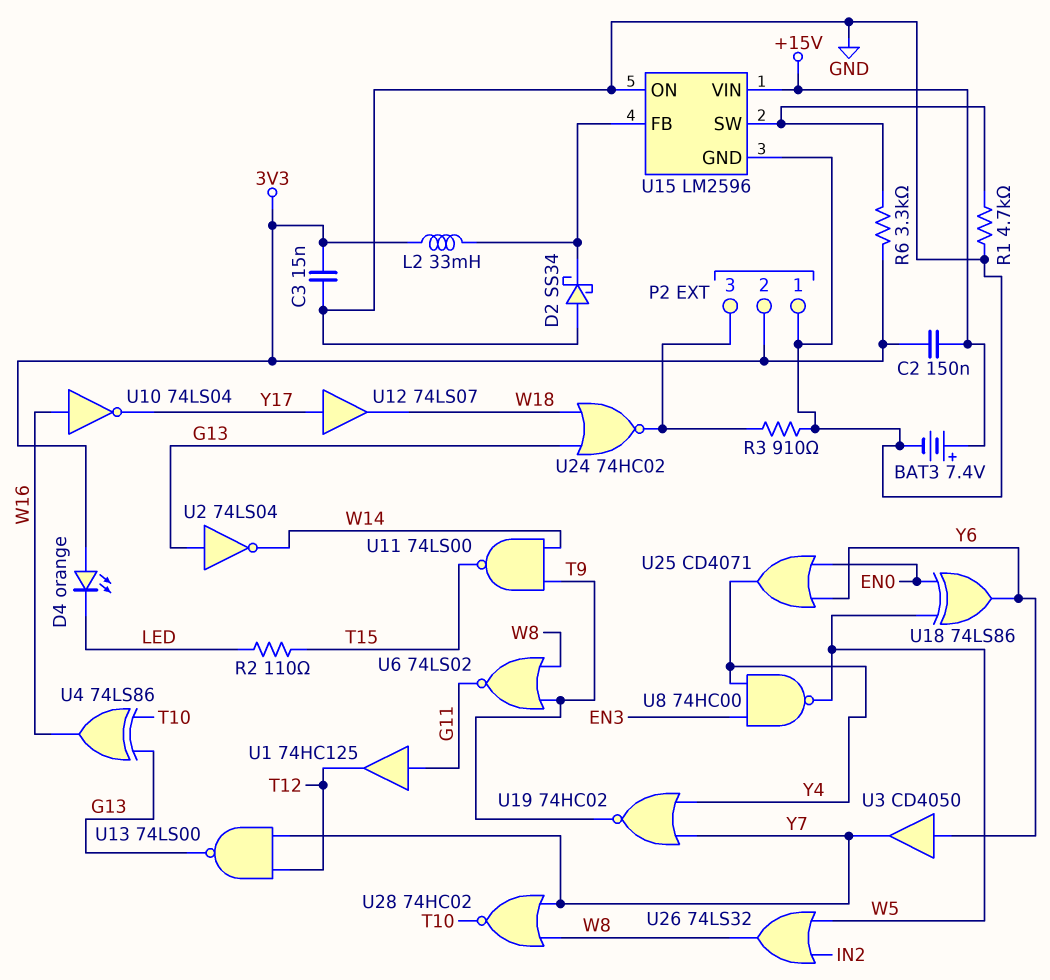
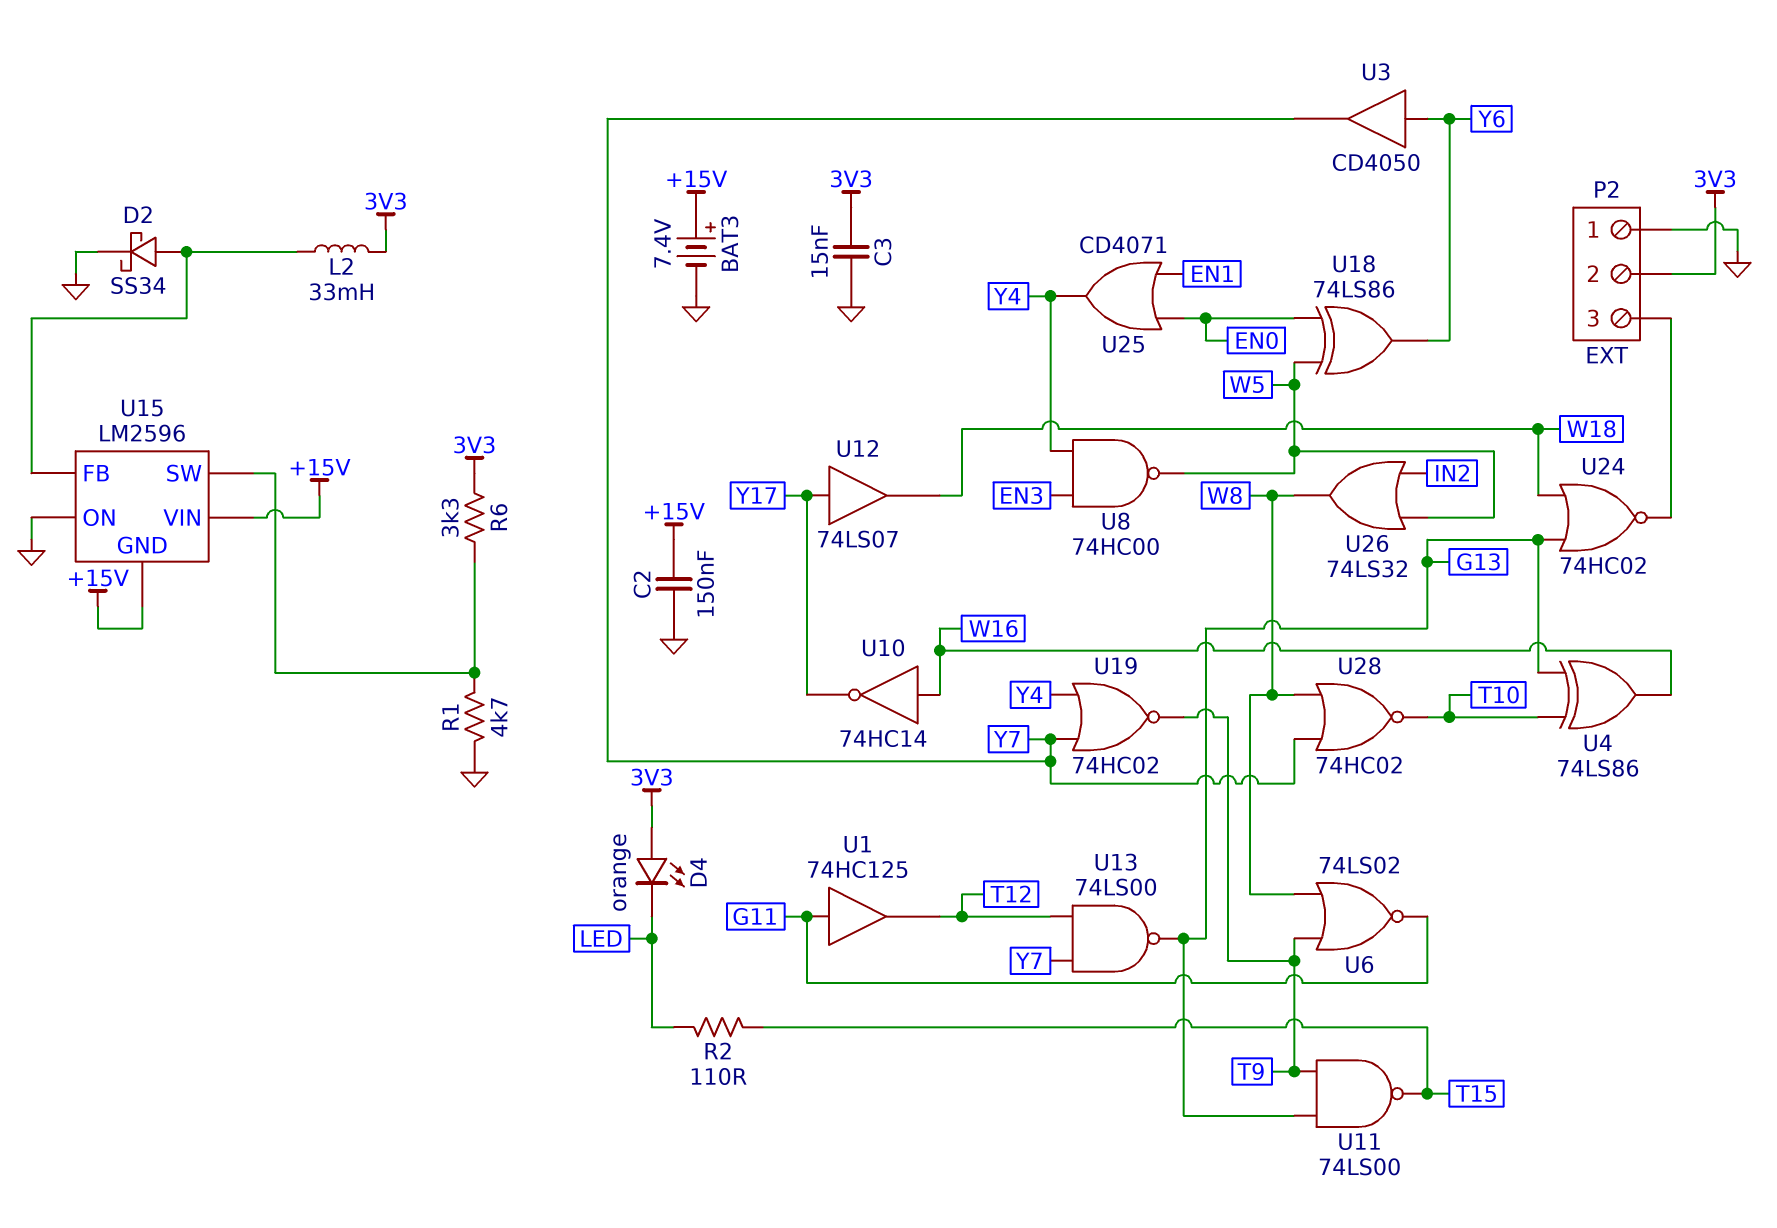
C2: 150nF (+15V, 3V3) -> 150nF (+15V, GND)
D2: schottky SS34 (A GND, K U15/FB) -> schottky SS34 (A U15/FB, K GND)
R3: 910 (GND, P2/3) -> none
U2: NOT 74LS04 (in G13, out W14) -> none
U10: NOT 74LS04 (in W16, out Y17) -> NOT 74HC14 (in W16, out Y17)
U11: NAND 74LS00 (in T9, in W14, out T15) -> NAND 74LS00 (in G13, in T9, out T15)
U15 pin GND: GND -> +15V
U25: OR CD4071 (in EN0, in Y6, out Y4) -> OR CD4071 (in EN0, in EN1, out Y4)

